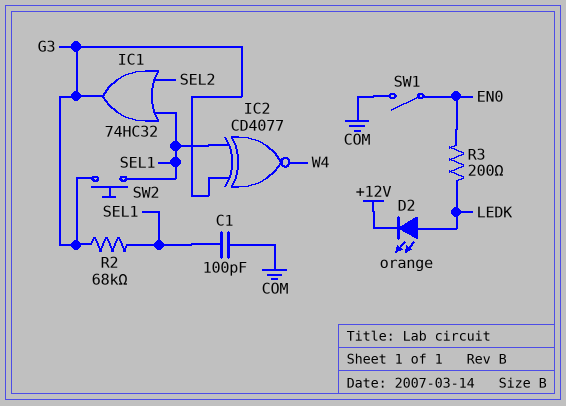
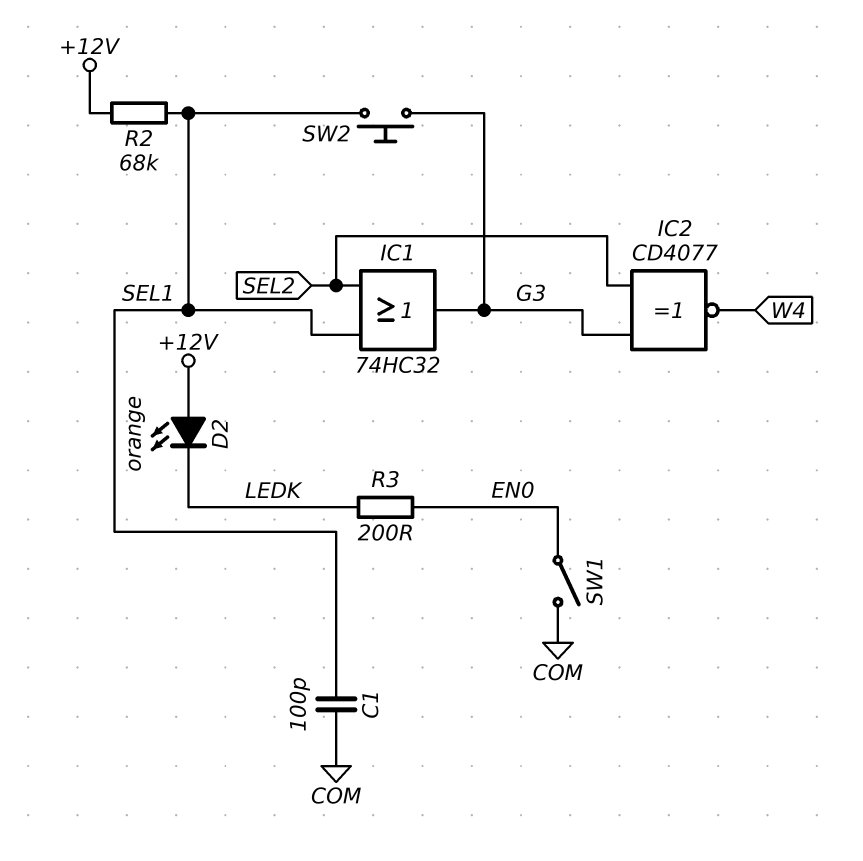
D2: LED orange (A LEDK, K +12V) -> LED orange (A +12V, K LEDK)
IC2: XNOR CD4077 (in G3, in SEL1, out W4) -> XNOR CD4077 (in G3, in SEL2, out W4)
R2: 68k (G3, SEL1) -> 68k (+12V, SEL1)

